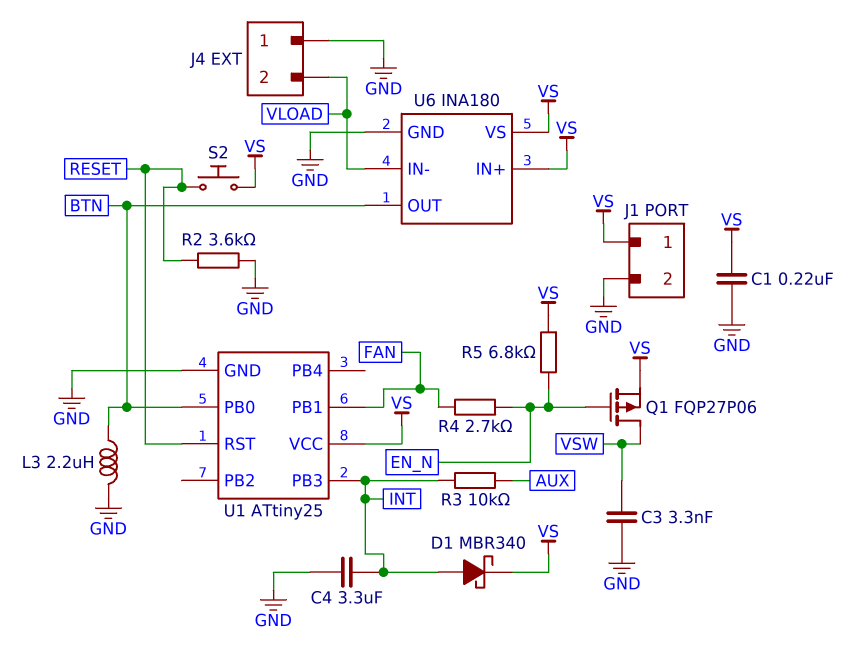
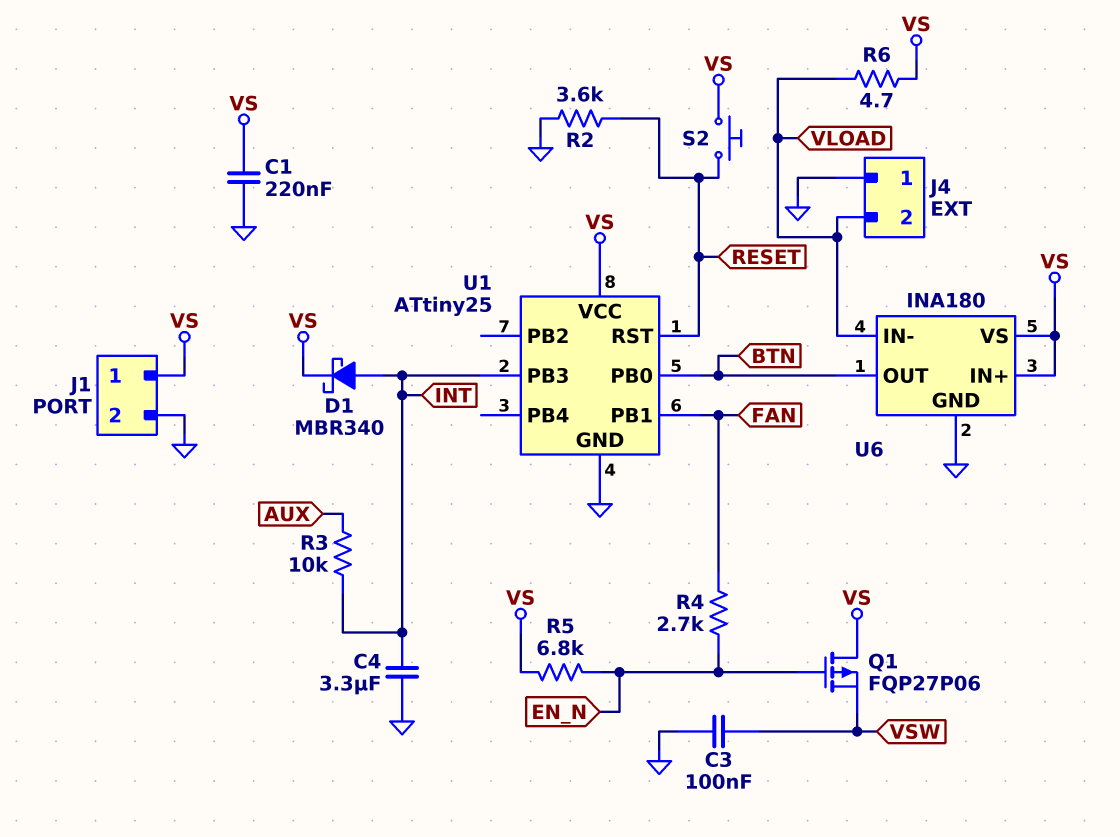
C3: 3.3nF (GND, VSW) -> 100nF (GND, VSW)
L3: 2.2uH (BTN, GND) -> none
Q1: PMOS FQP27P06 (G EN_N, D VSW, S VS) -> PMOS FQP27P06 (G EN_N, D VS, S VSW)
R6: none -> 4.7 (VLOAD, VS)

